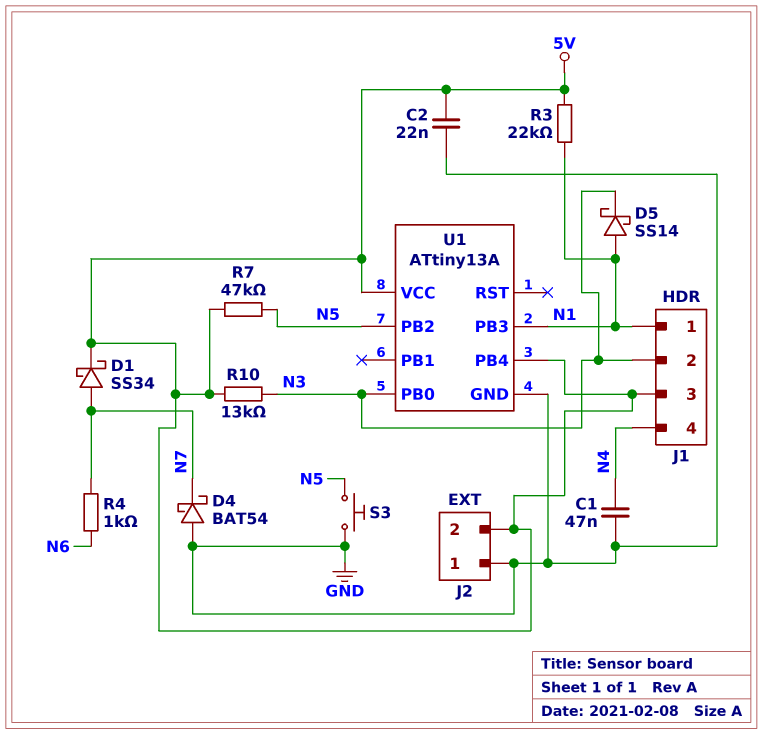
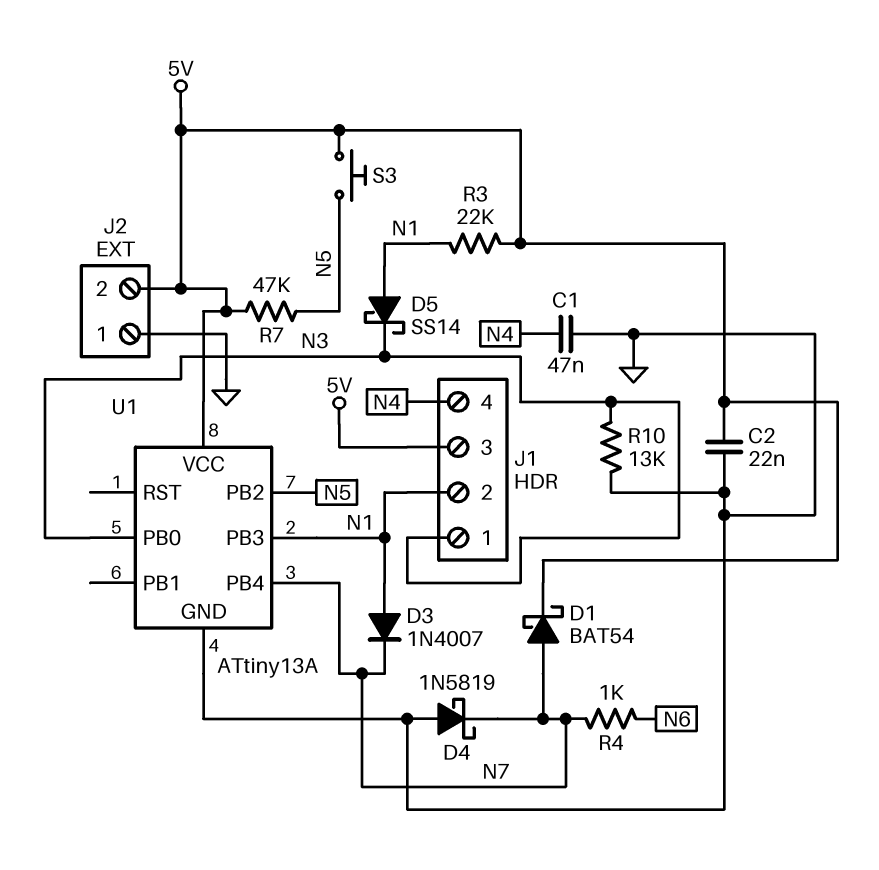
D1: schottky SS34 (A N7, K 5V) -> schottky BAT54 (A N7, K 5V)
D3: none -> diode 1N4007 (A N1, K N7)
D4: schottky BAT54 (A GND, K N7) -> schottky 1N5819 (A GND, K N7)
J1 pin 1: N1 -> N3
J1 pin 2: N3 -> N1
R10: 13k (5V, N3) -> 13k (GND, N3)
S3: button (GND, N5) -> button (5V, N5)
U1 pin PB4: 5V -> N7

